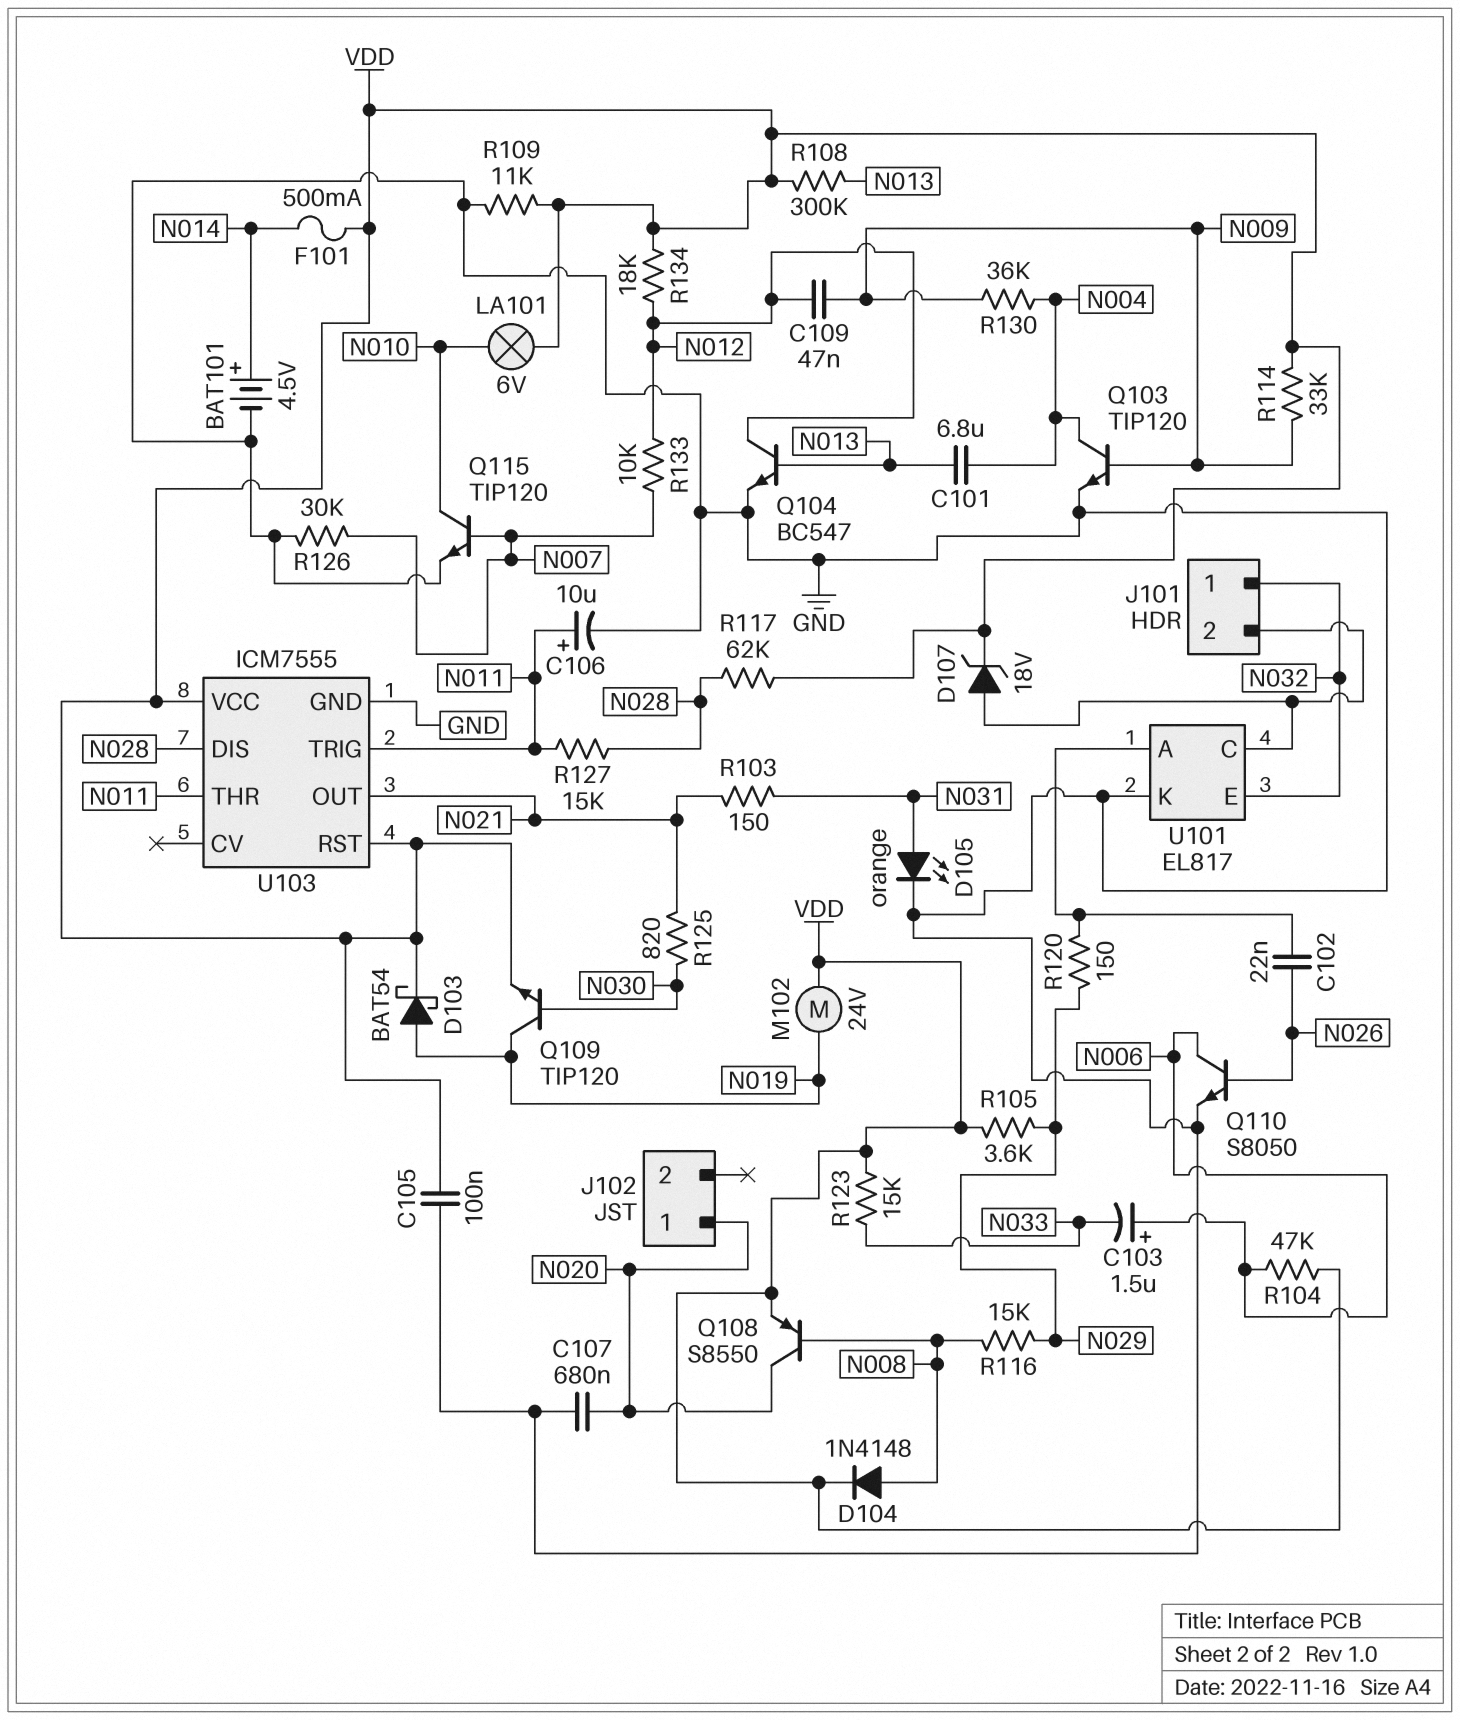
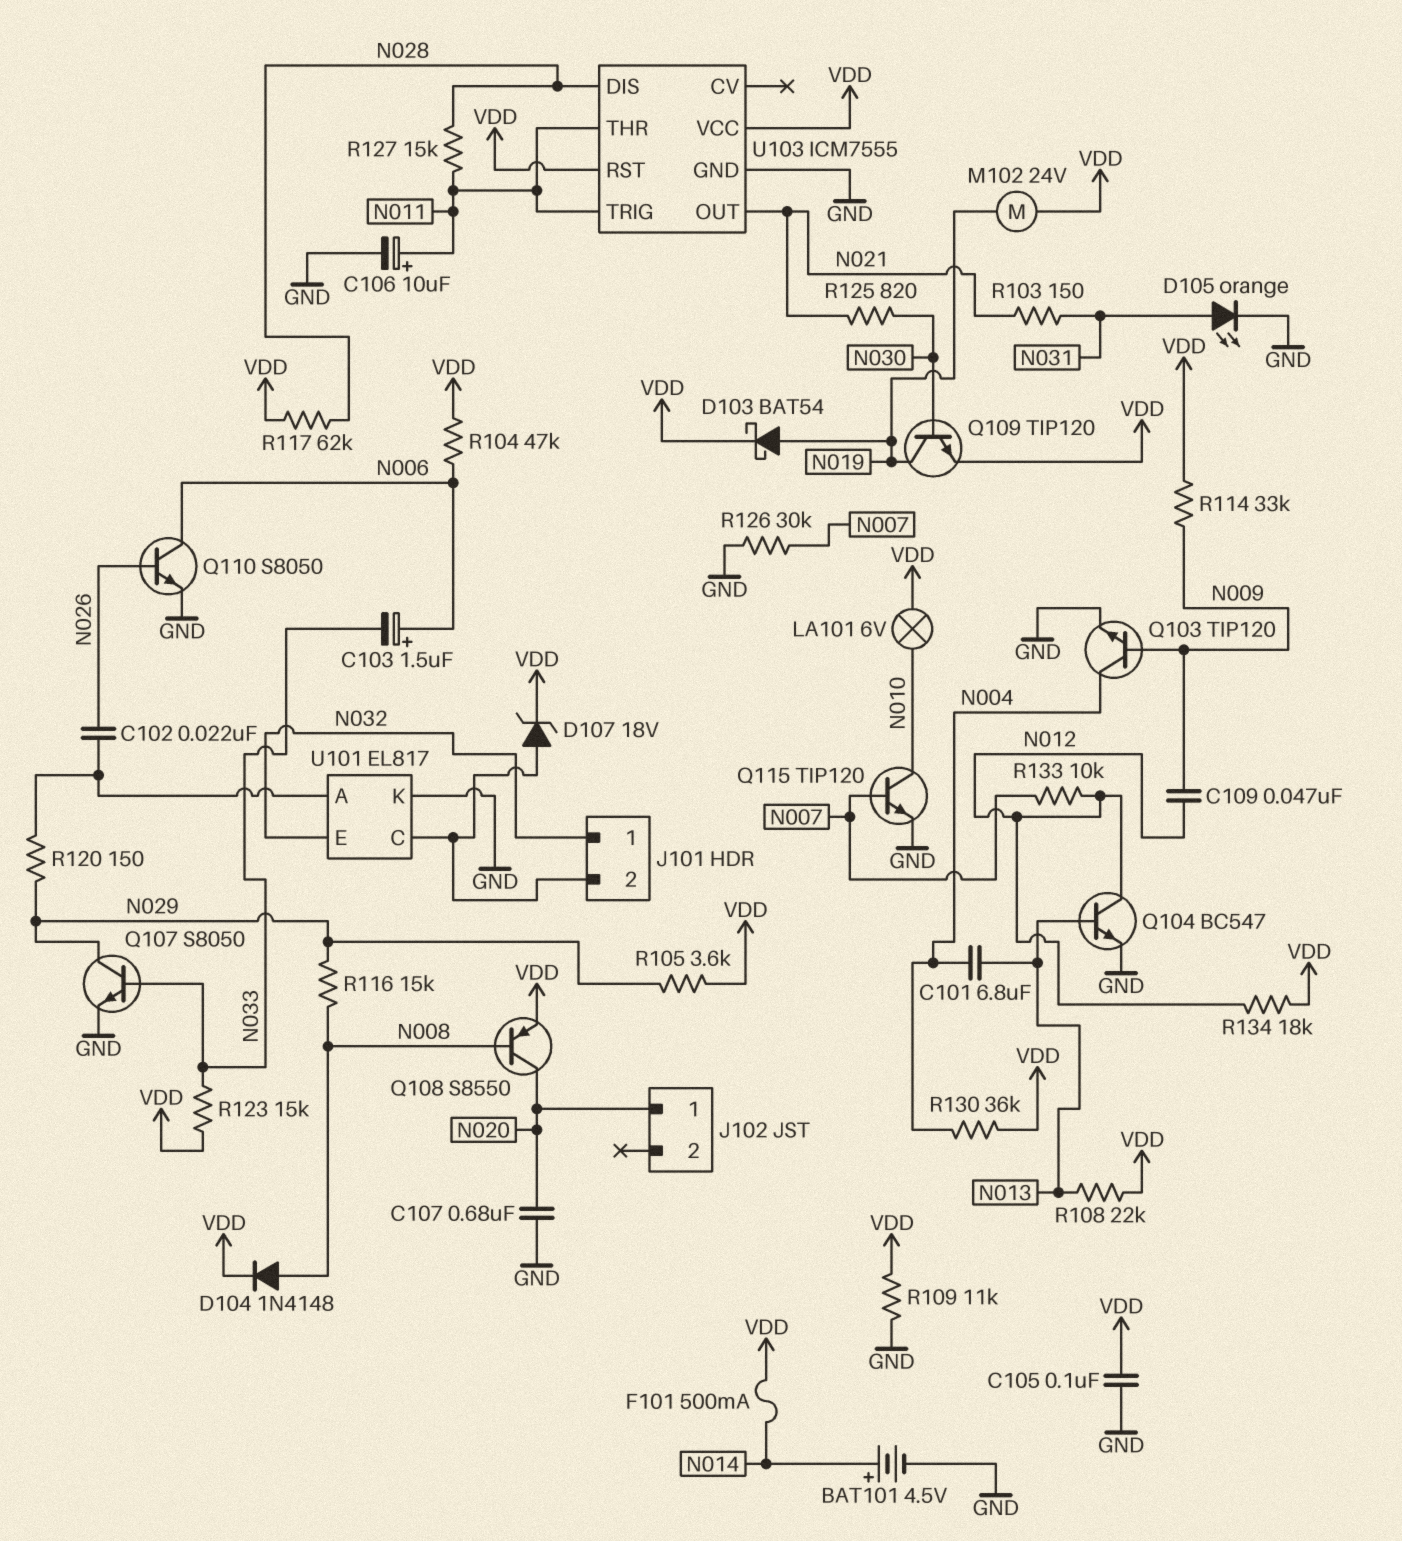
Q107: none -> NPN S8050 (B N033, C N029, E GND)
R108: 300k (N013, VDD) -> 22k (N013, VDD)
R130: 36k (N004, N009) -> 36k (N004, VDD)

